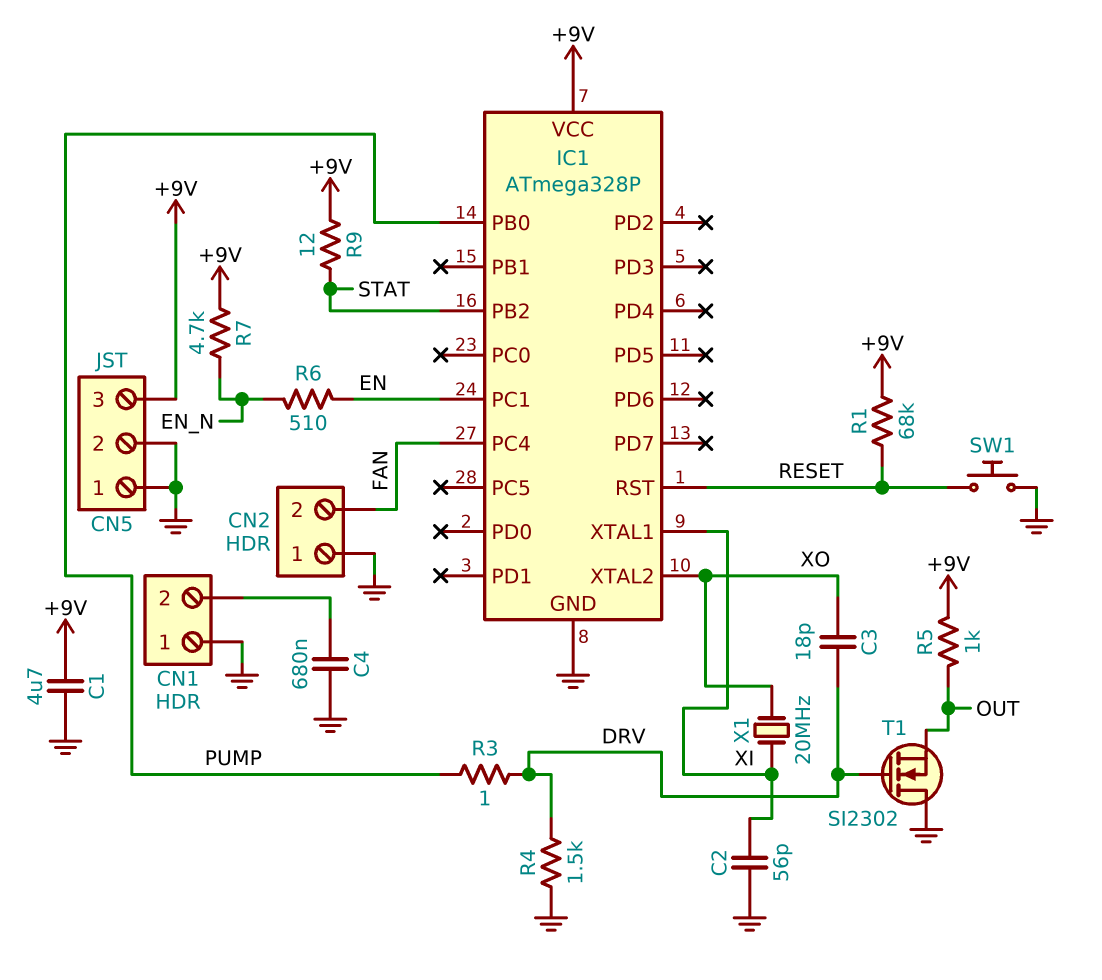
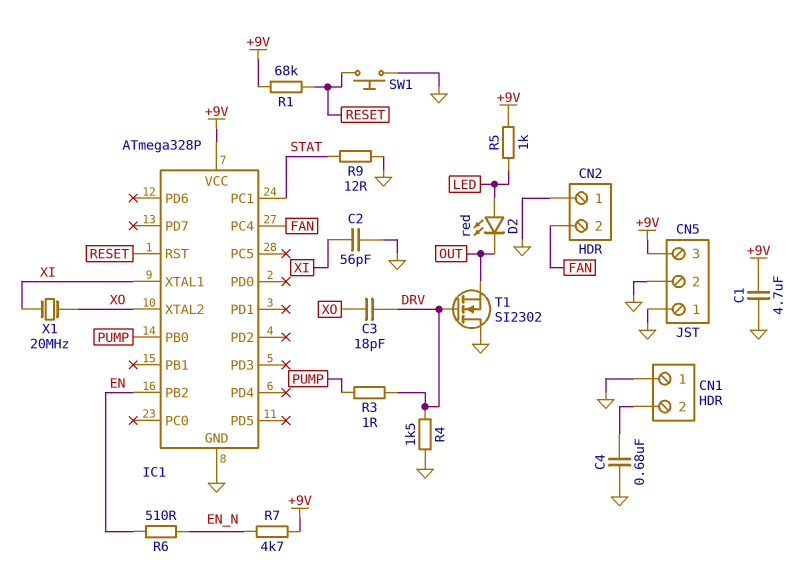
D2: none -> LED red (A LED, K OUT)
IC1 pin PB2: STAT -> EN
IC1 pin PC1: EN -> STAT
R5: 1k (+9V, OUT) -> 1k (+9V, LED)
R9: 12 (+9V, STAT) -> 12 (GND, STAT)

